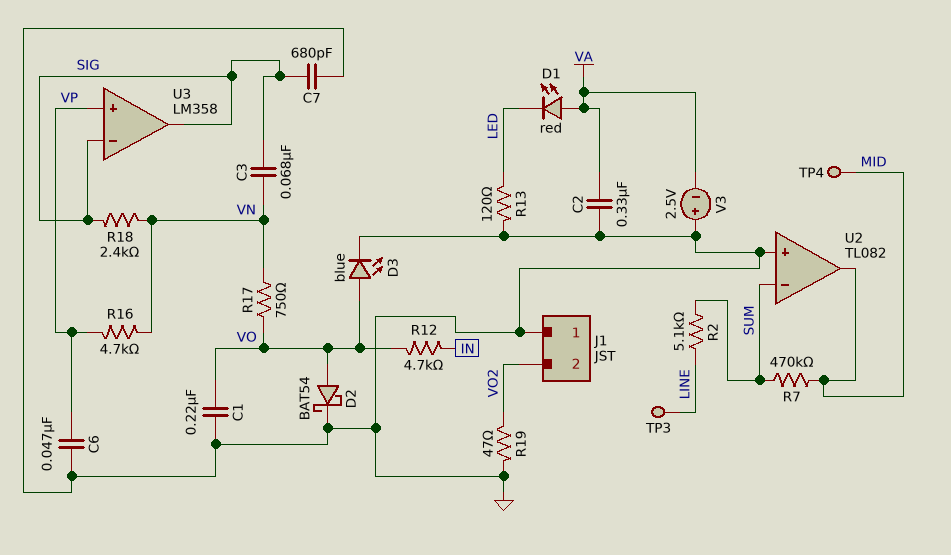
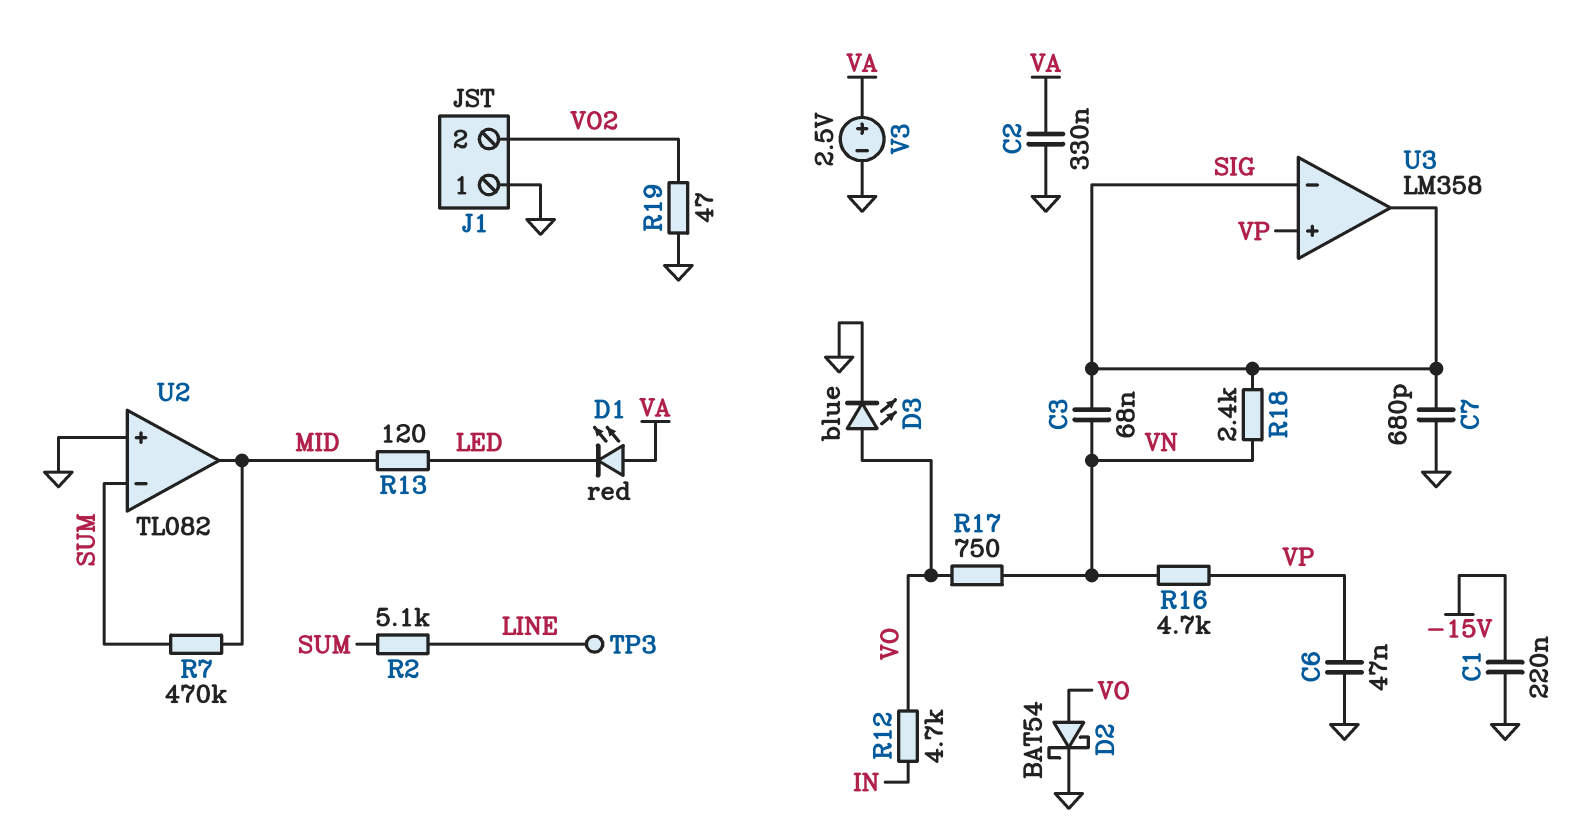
C1: 220nF (GND, VO) -> 220nF (-15V, GND)
R13: 120 (GND, LED) -> 120 (LED, MID)
TP4: test point (MID) -> none
V3: 2.5V (plus GND, minus VA) -> 2.5V (plus VA, minus GND)

